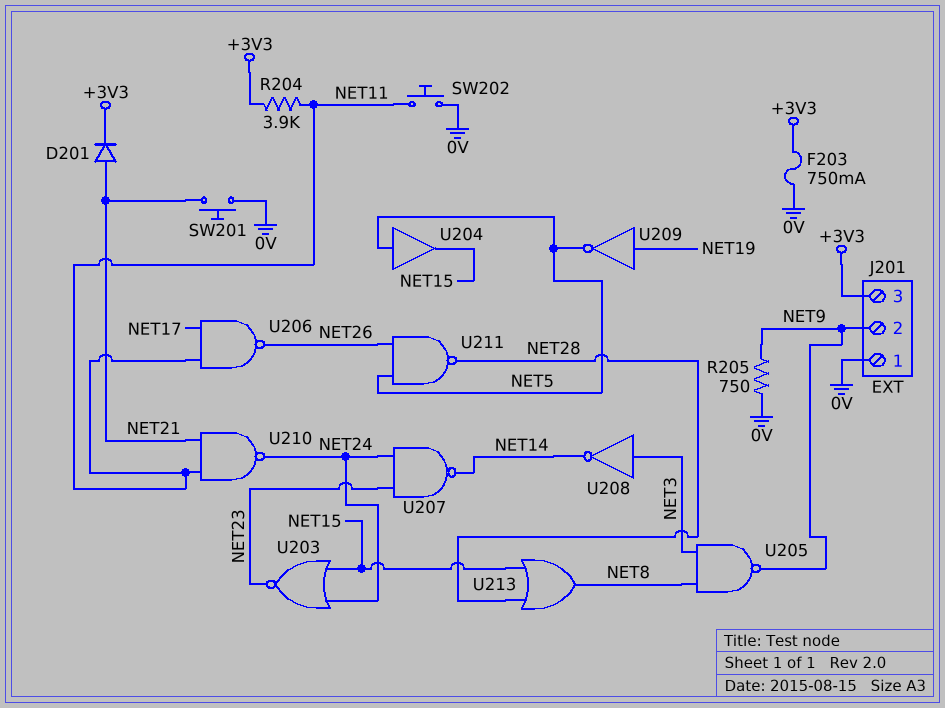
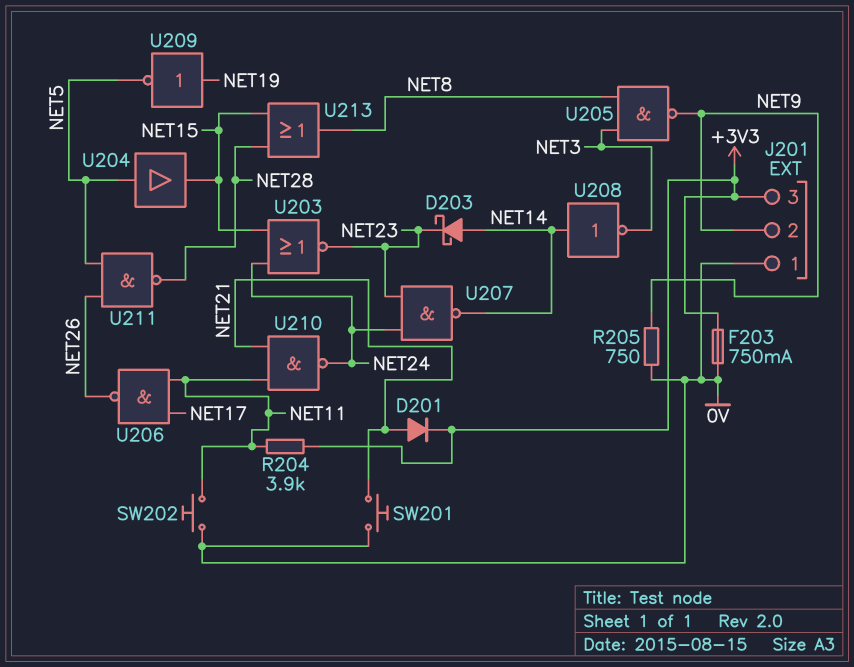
D203: none -> schottky (A NET14, K NET23)
U208: NOT (in NET3, out NET14) -> NOT (in NET14, out NET3)

